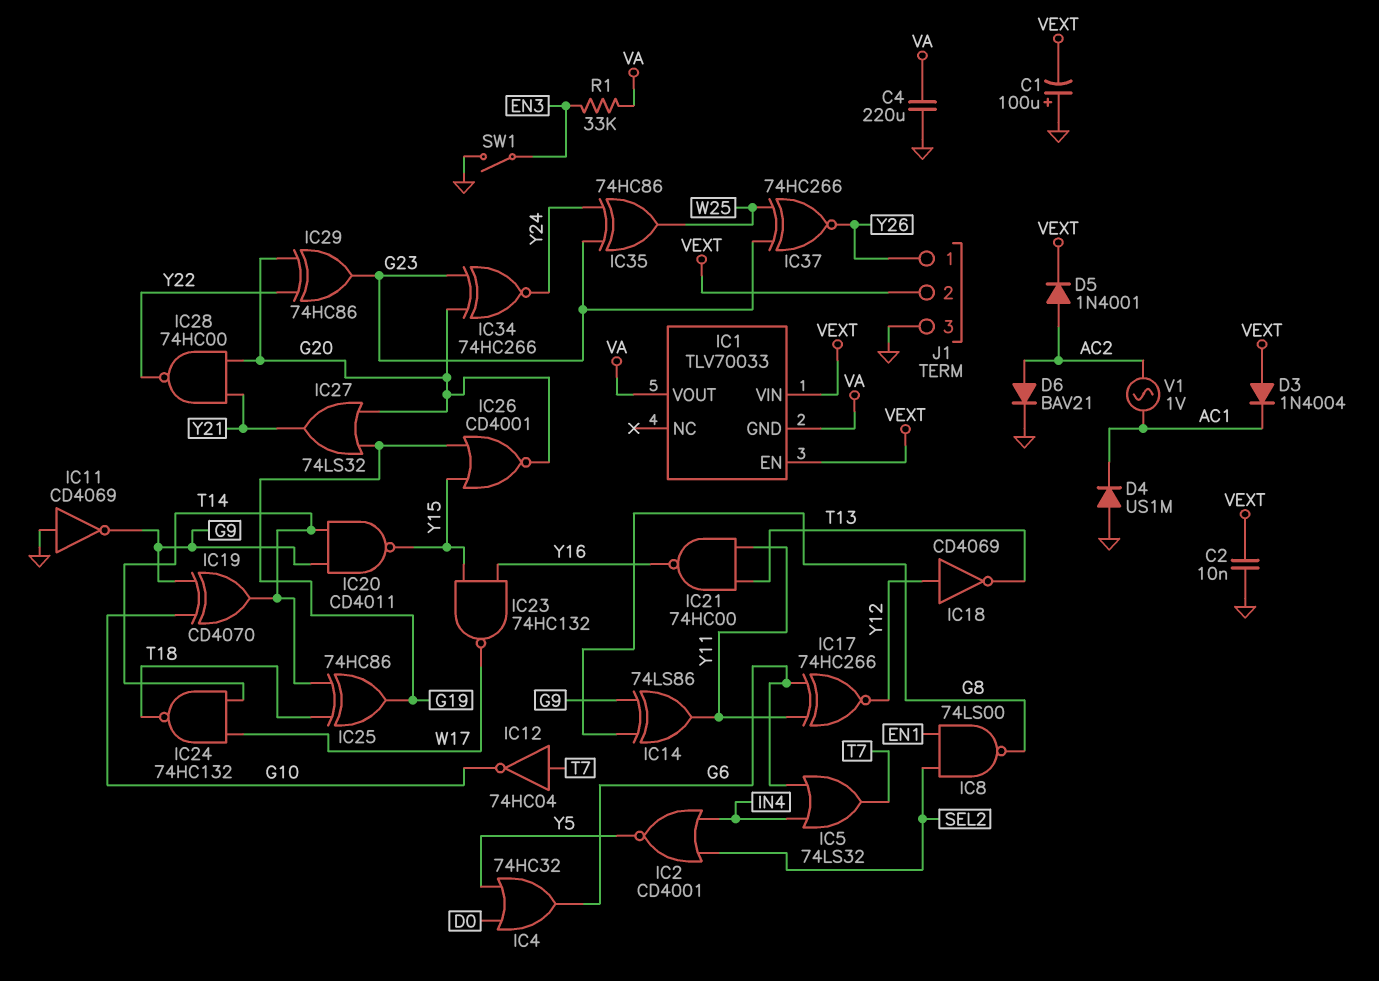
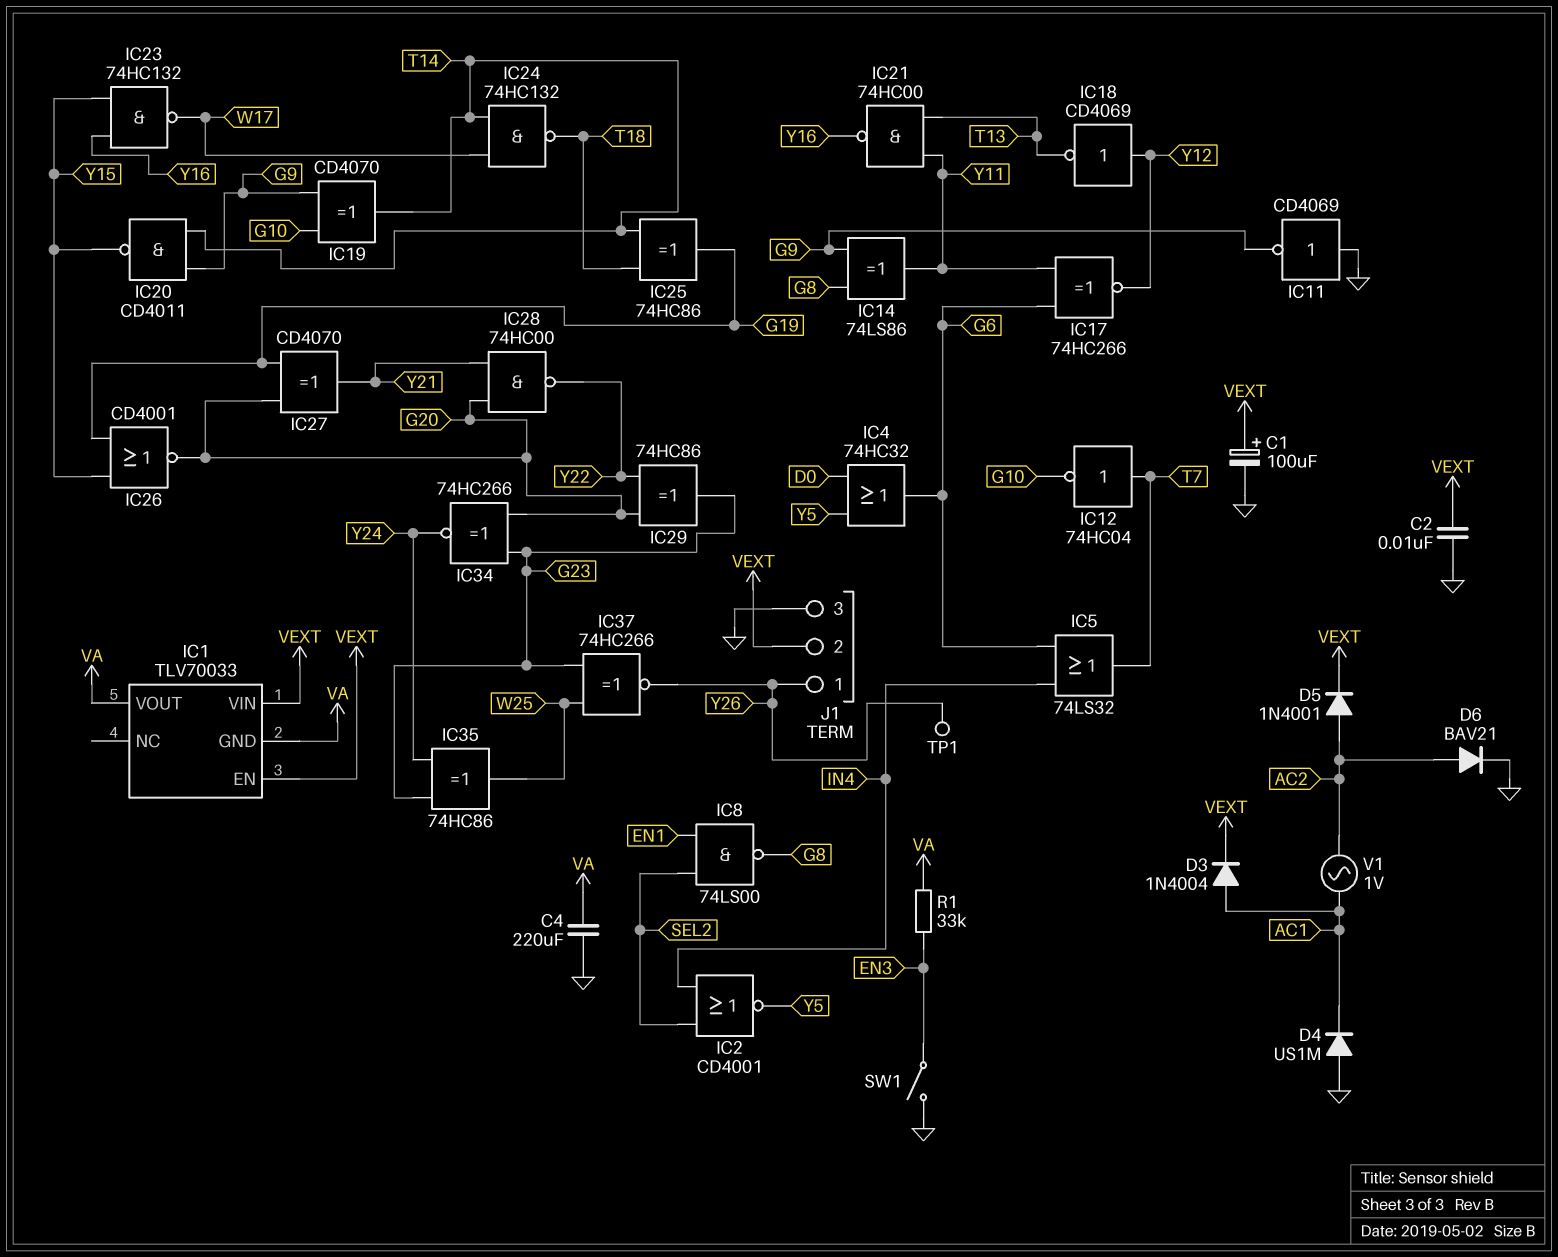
C1: 100uF (plus GND, minus VEXT) -> 100uF (plus VEXT, minus GND)
D3: diode 1N4004 (A VEXT, K AC1) -> diode 1N4004 (A AC1, K VEXT)
IC27: OR 74LS32 (in G19, in G20, out Y21) -> XOR CD4070 (in G19, in G20, out Y21)
TP1: none -> test point (Y26)

